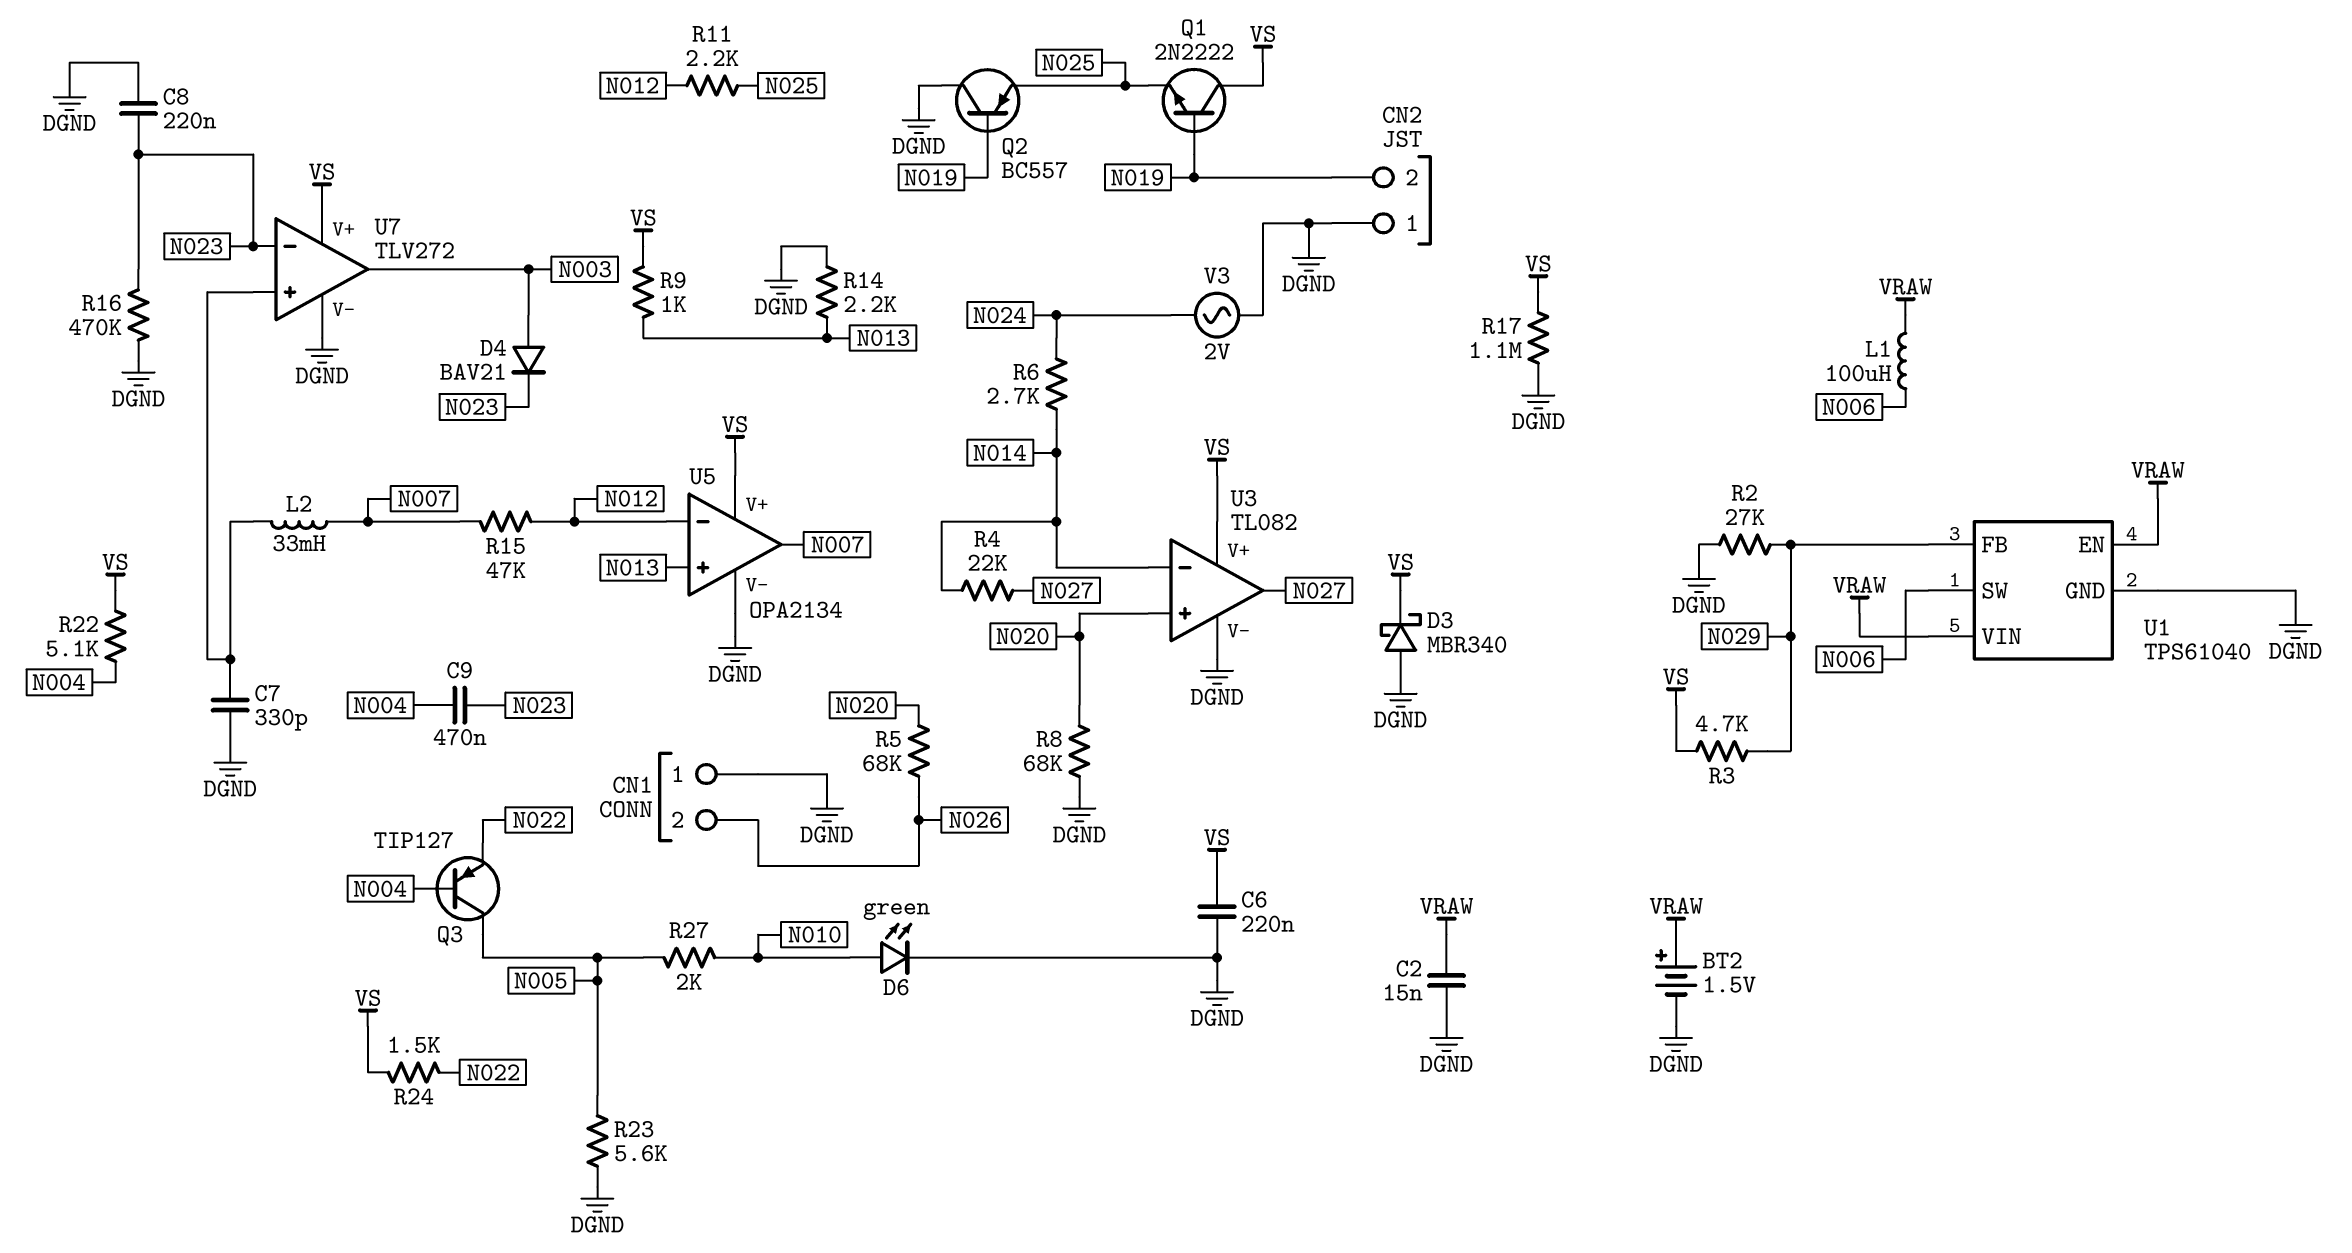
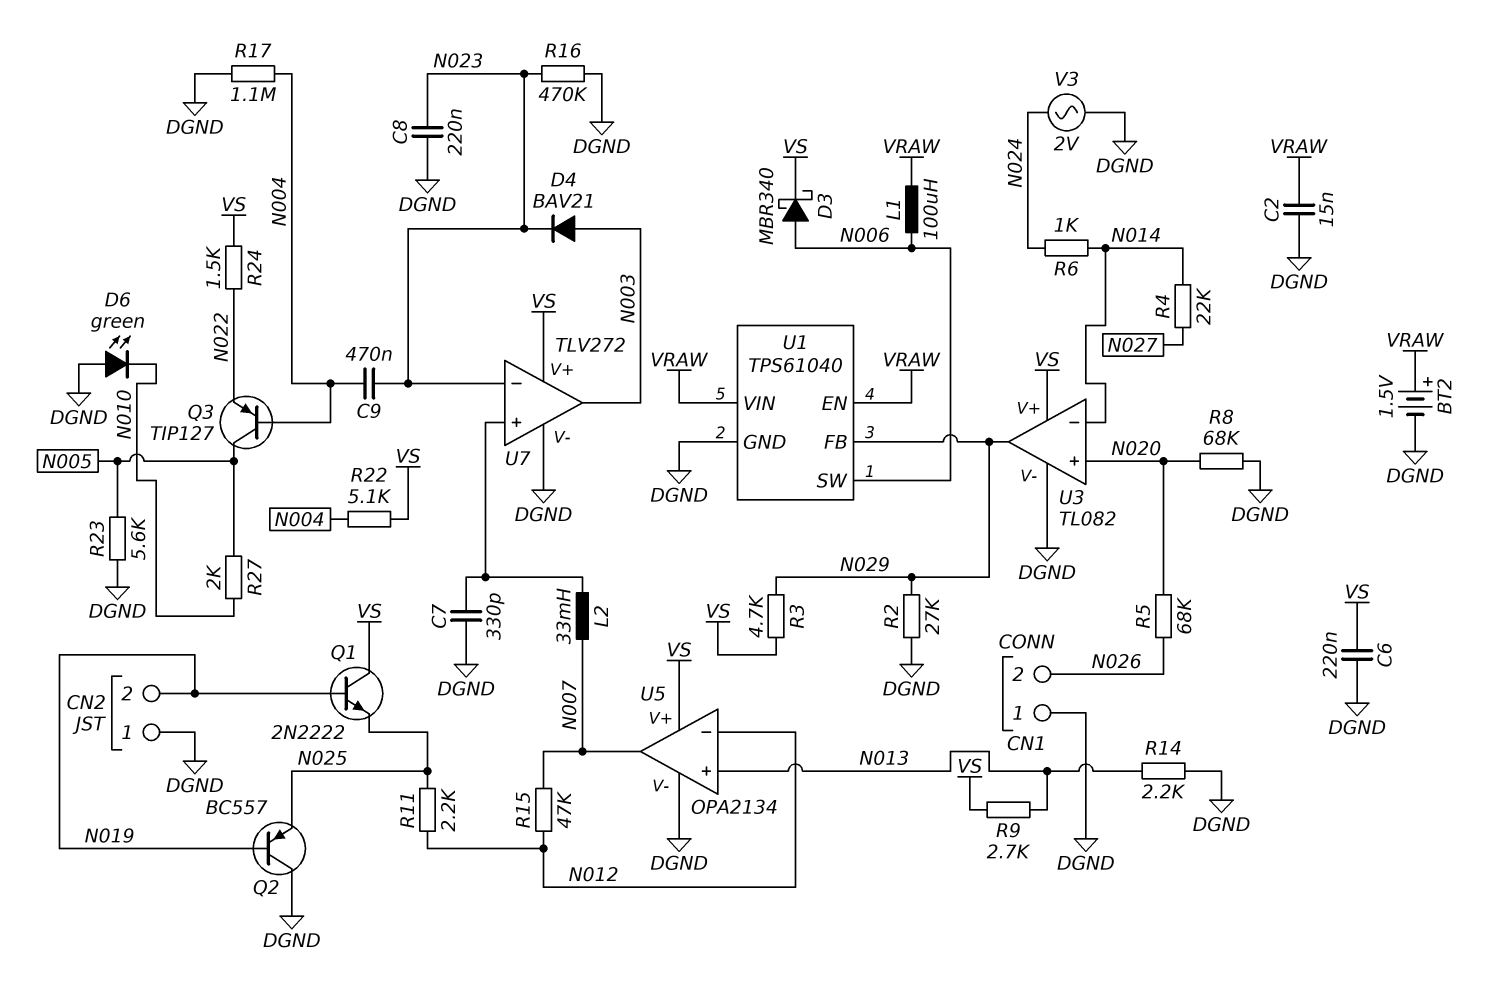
D3: schottky MBR340 (A DGND, K VS) -> schottky MBR340 (A N006, K VS)
D6: LED green (A N010, K DGND) -> LED green (A DGND, K N010)
R6: 2.7k (N014, N024) -> 1k (N014, N024)
R9: 1k (N013, VS) -> 2.7k (N013, VS)
R17: 1.1M (DGND, VS) -> 1.1M (DGND, N004)
U3 pin out: N027 -> N029

